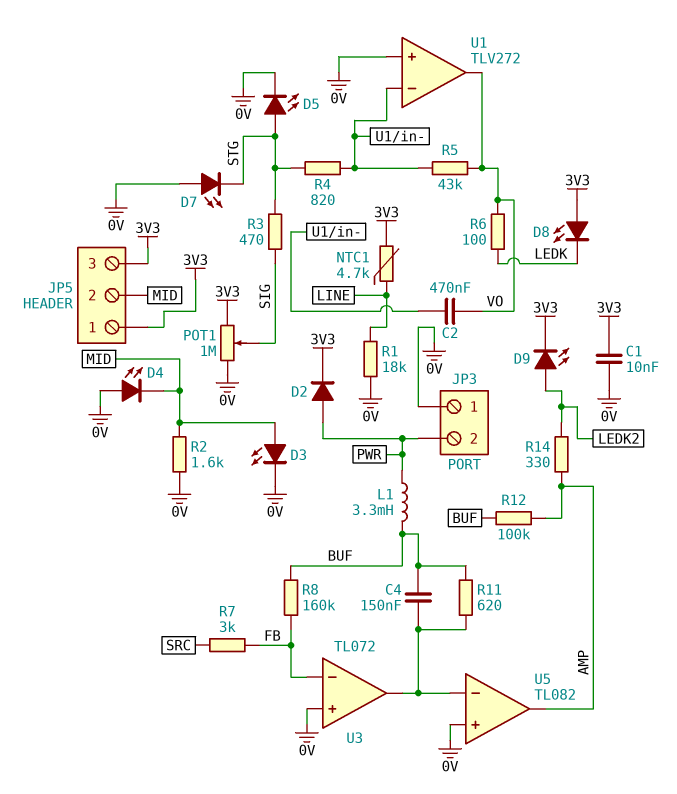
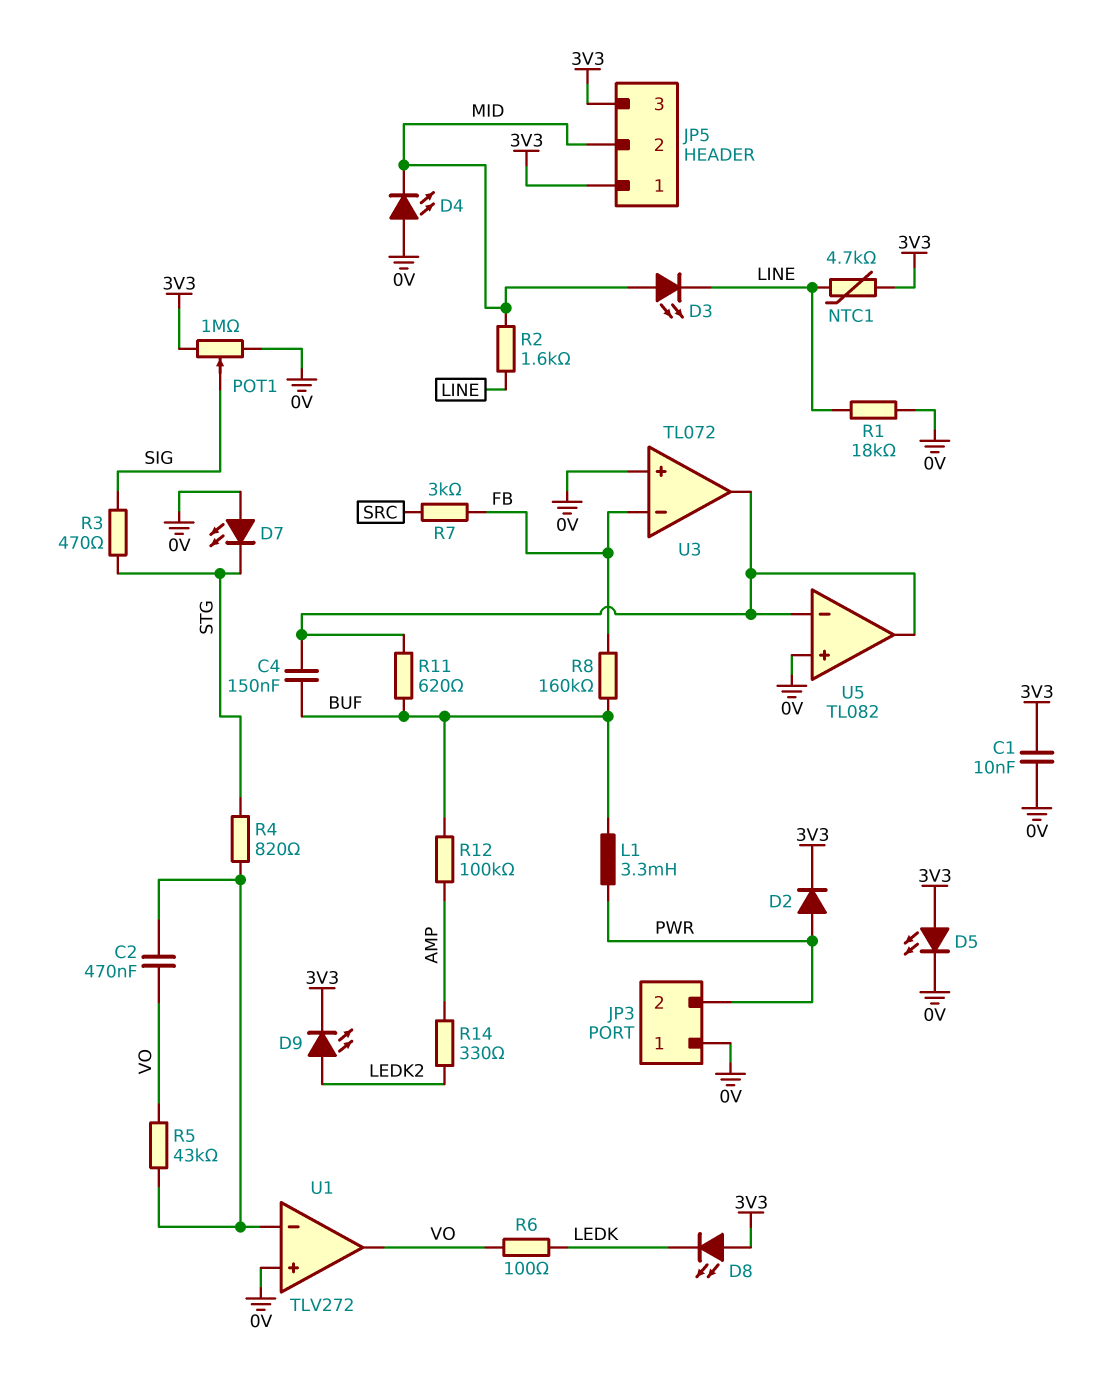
D3: LED (A MID, K 0V) -> LED (A MID, K LINE)
D5: LED (A STG, K 0V) -> LED (A 3V3, K 0V)
R2: 1.6k (0V, MID) -> 1.6k (LINE, MID)
U5 pin out: AMP -> U3/out

